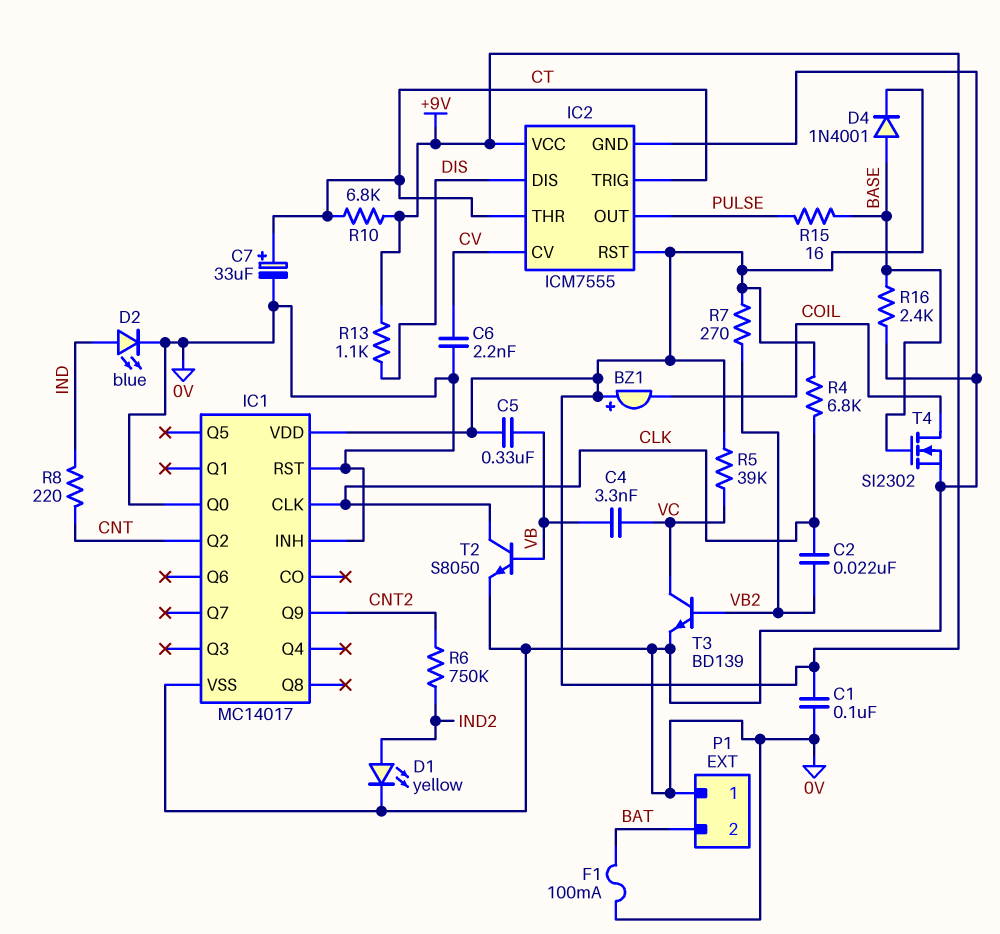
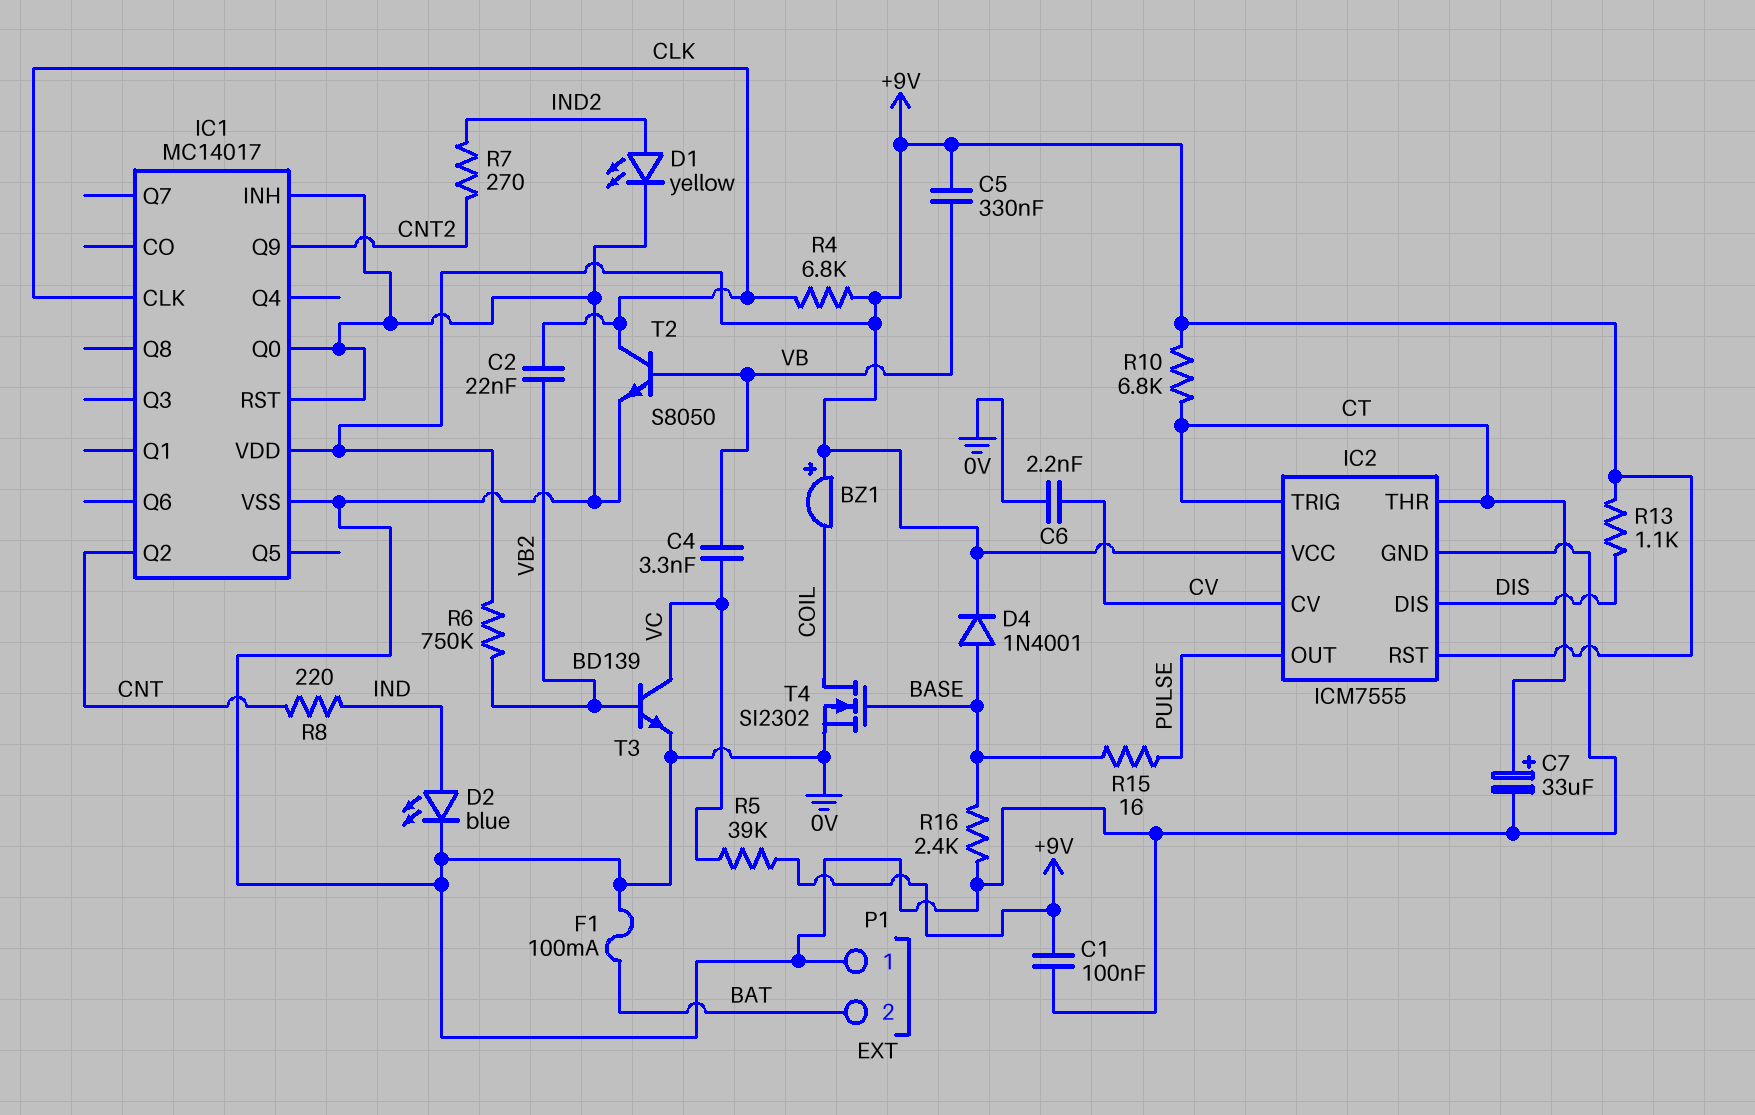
R6: 750k (CNT2, IND2) -> 750k (+9V, VB2)
R7: 270 (+9V, VB2) -> 270 (CNT2, IND2)

